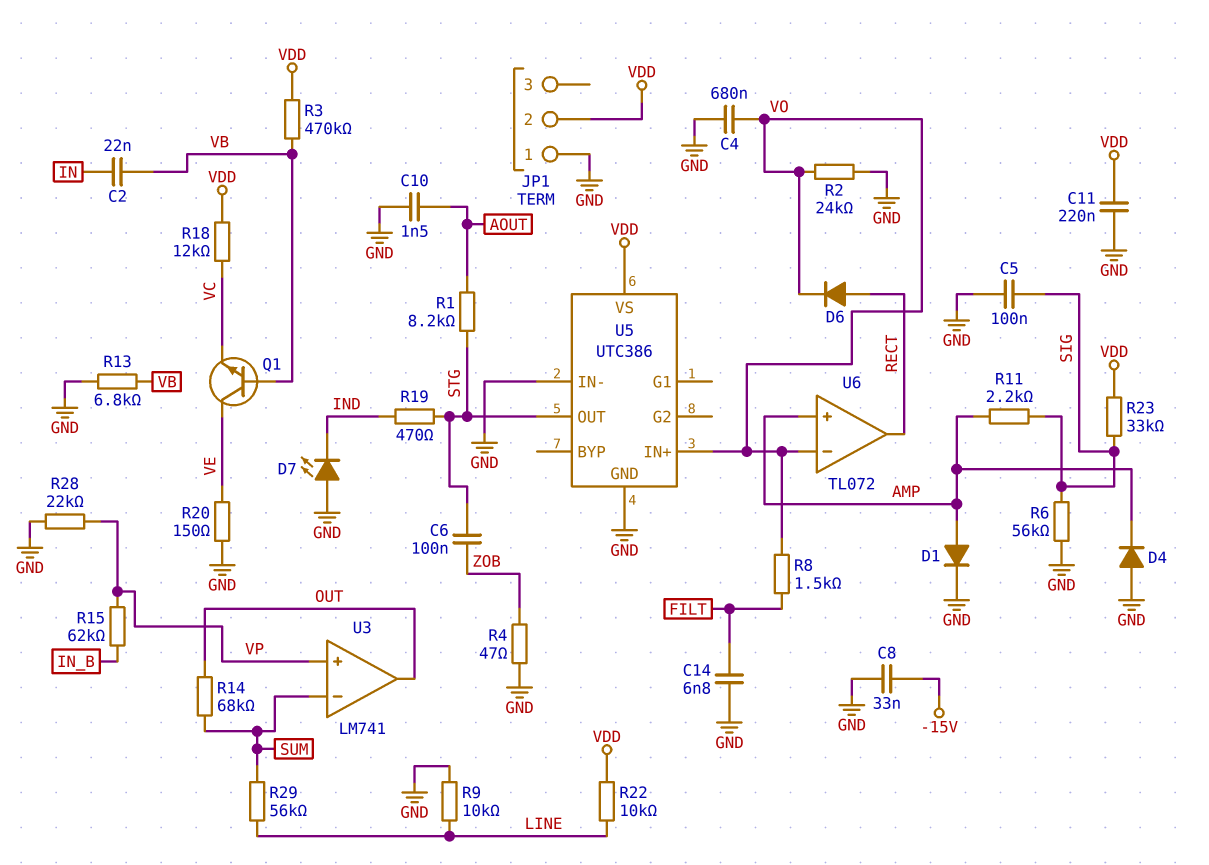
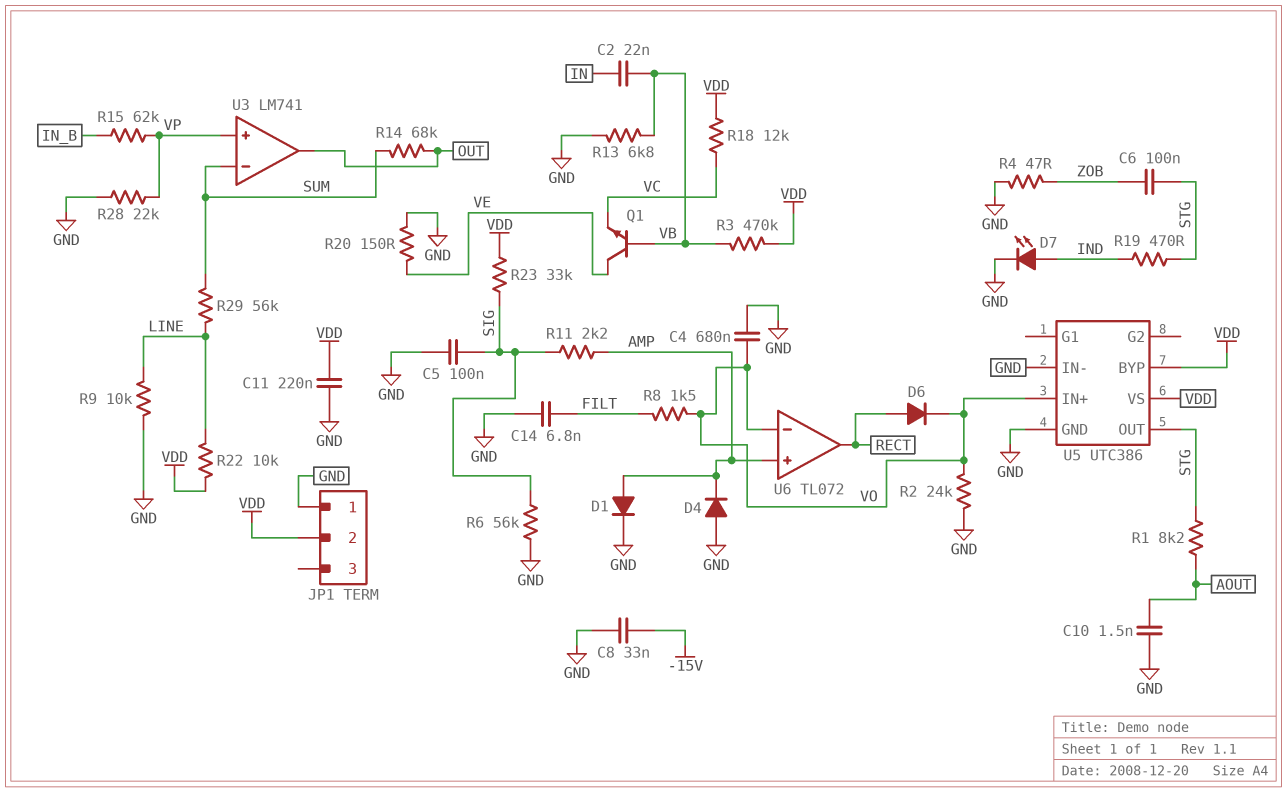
D7: LED (A GND, K IND) -> LED (A IND, K GND)
U5 pin BYP: none -> VDD

